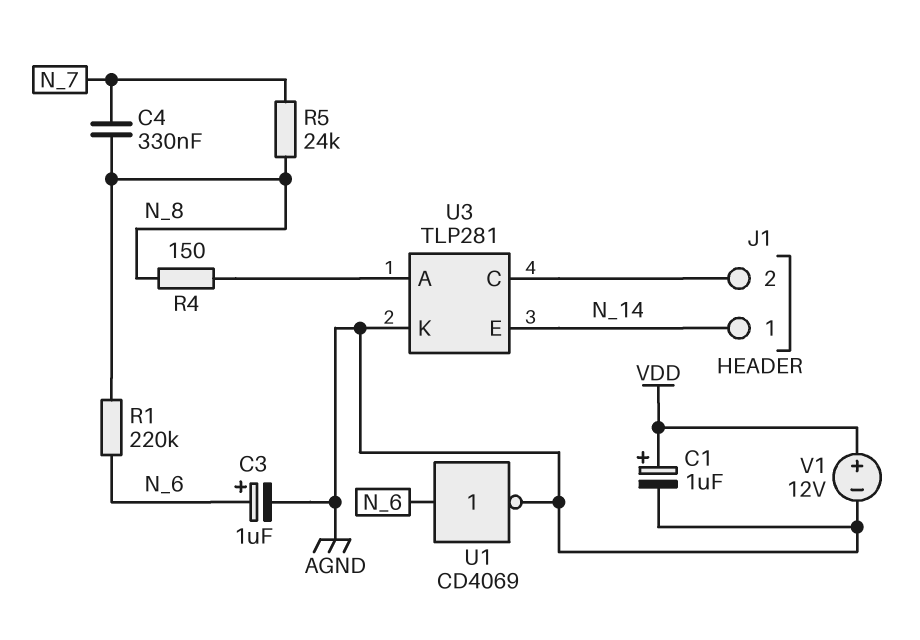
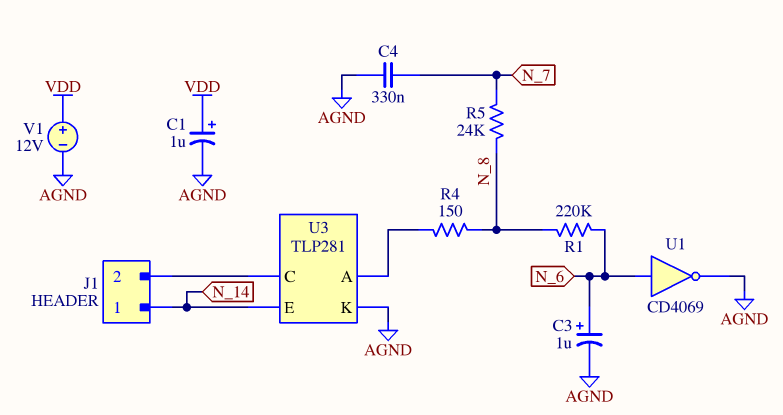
C4: 330nF (N_7, N_8) -> 330nF (AGND, N_7)

